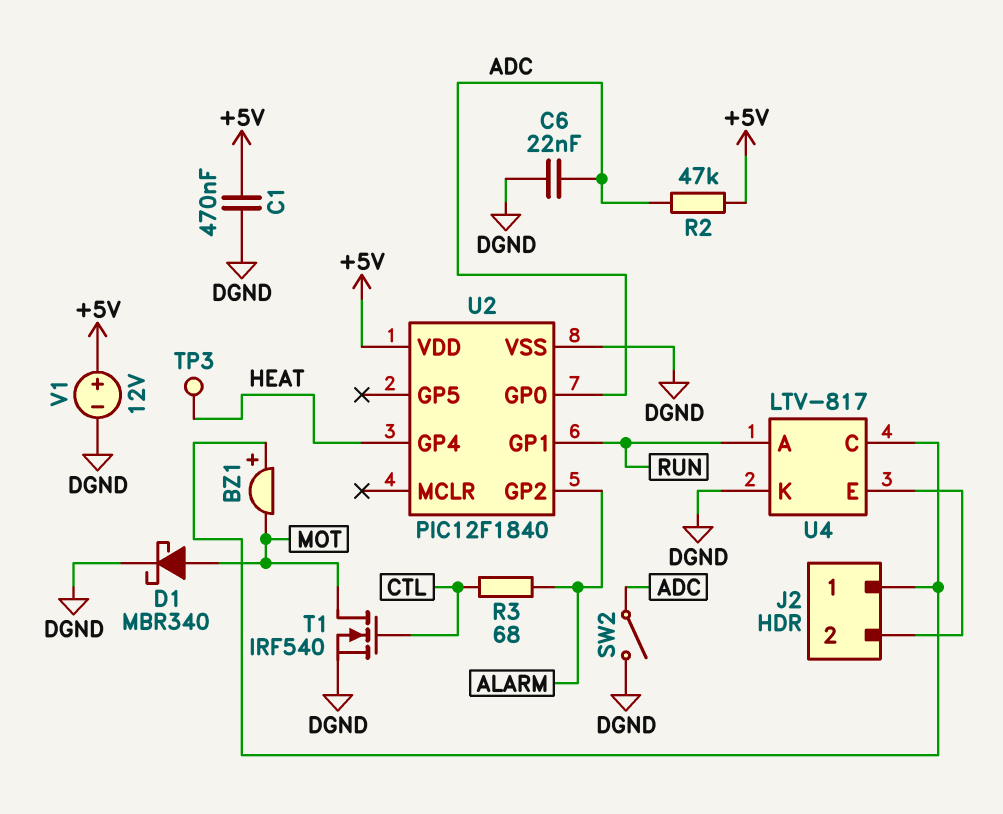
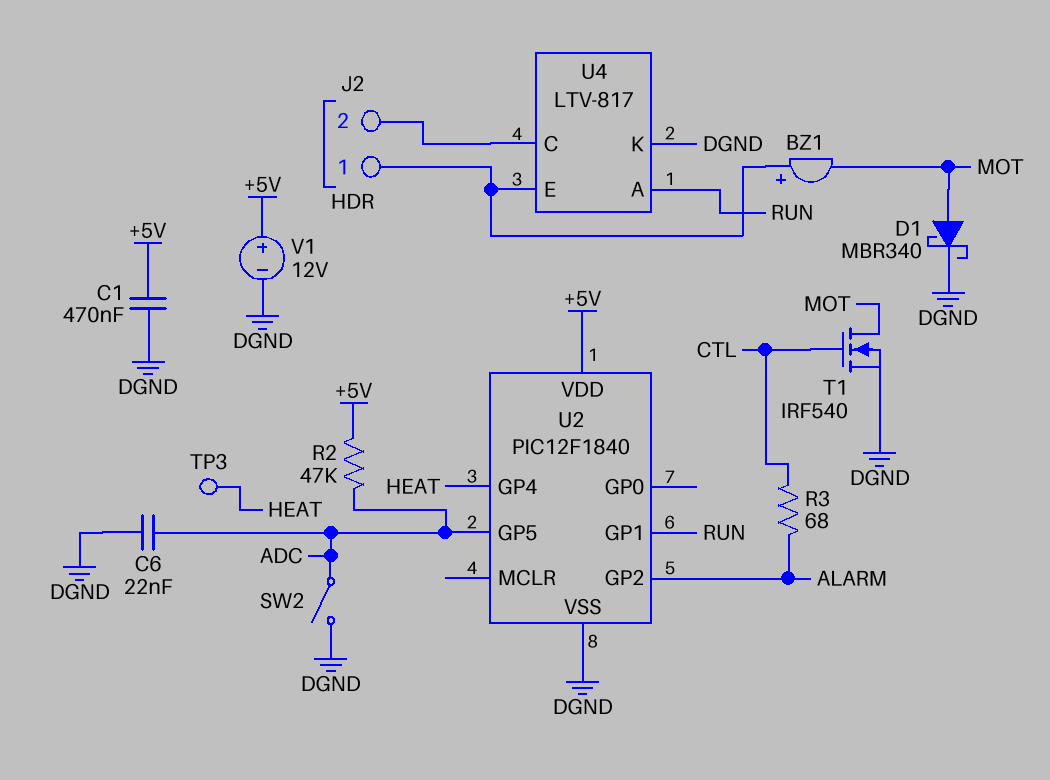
U2 pin GP0: ADC -> none
U2 pin GP5: none -> ADC
U4 pin C: J2/1 -> J2/2
U4 pin E: J2/2 -> J2/1

